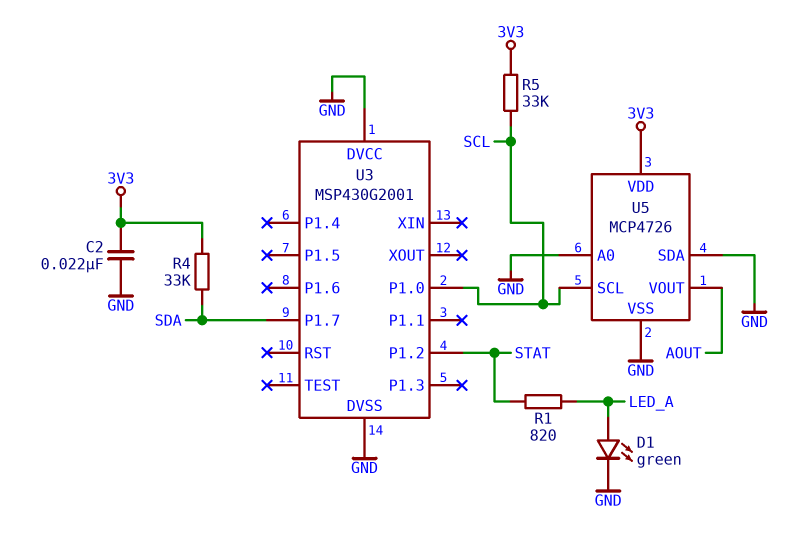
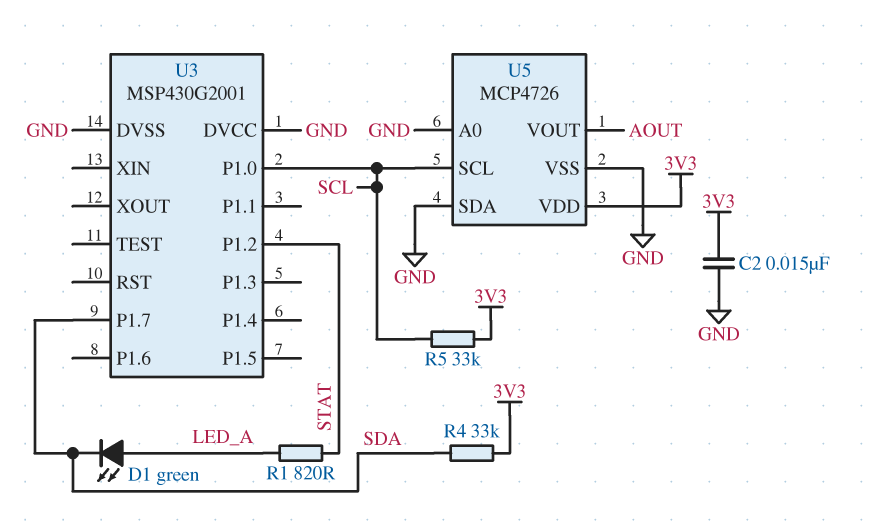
C2: 22nF (3V3, GND) -> 15nF (3V3, GND)
D1: LED green (A LED_A, K GND) -> LED green (A LED_A, K SDA)

